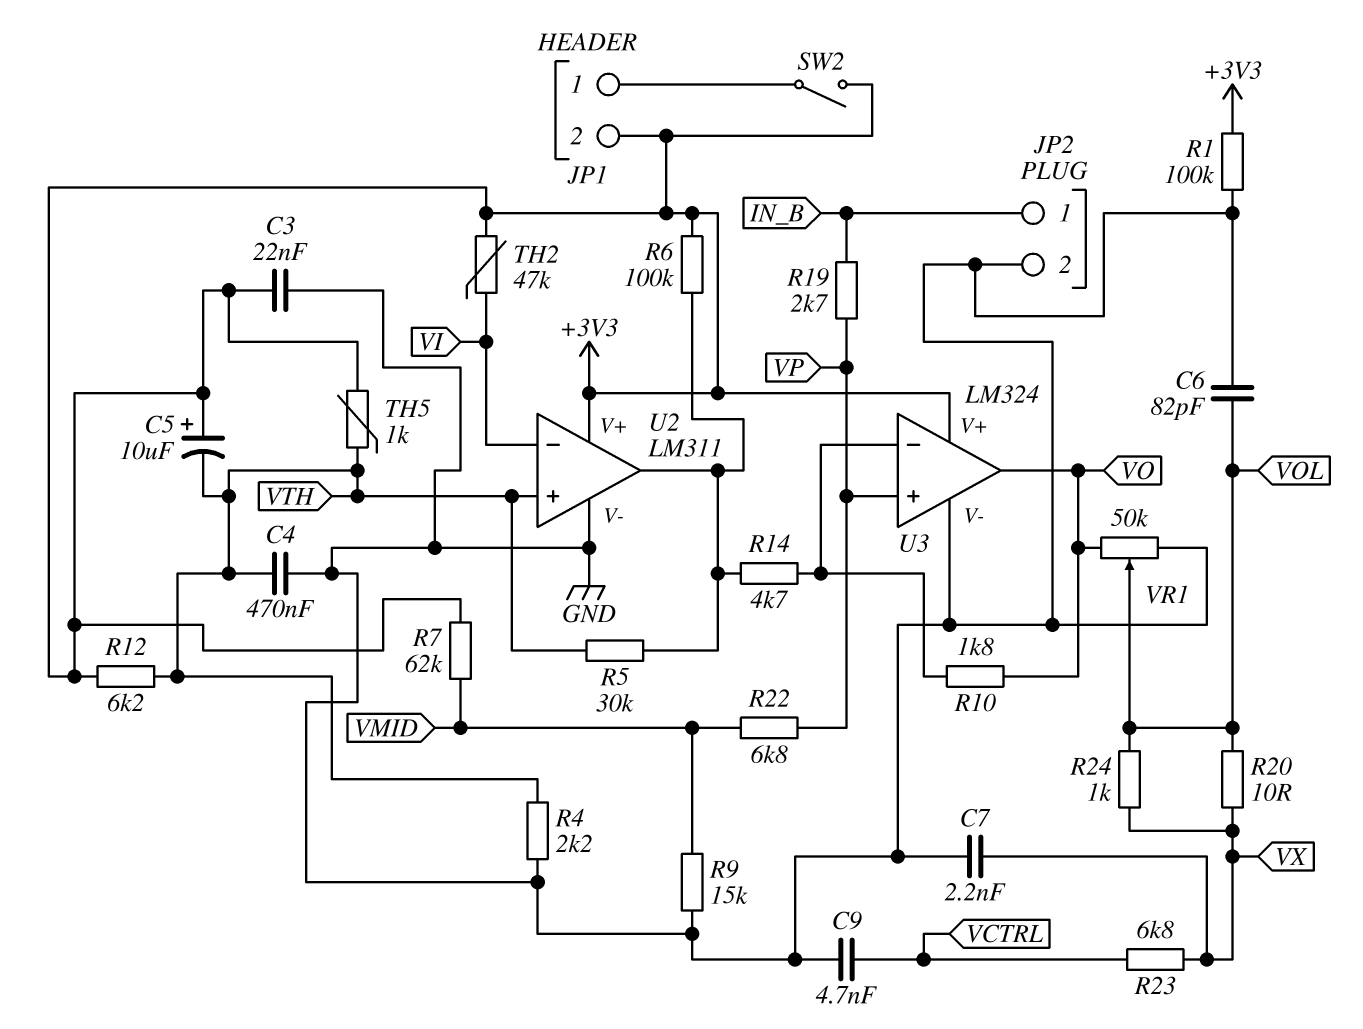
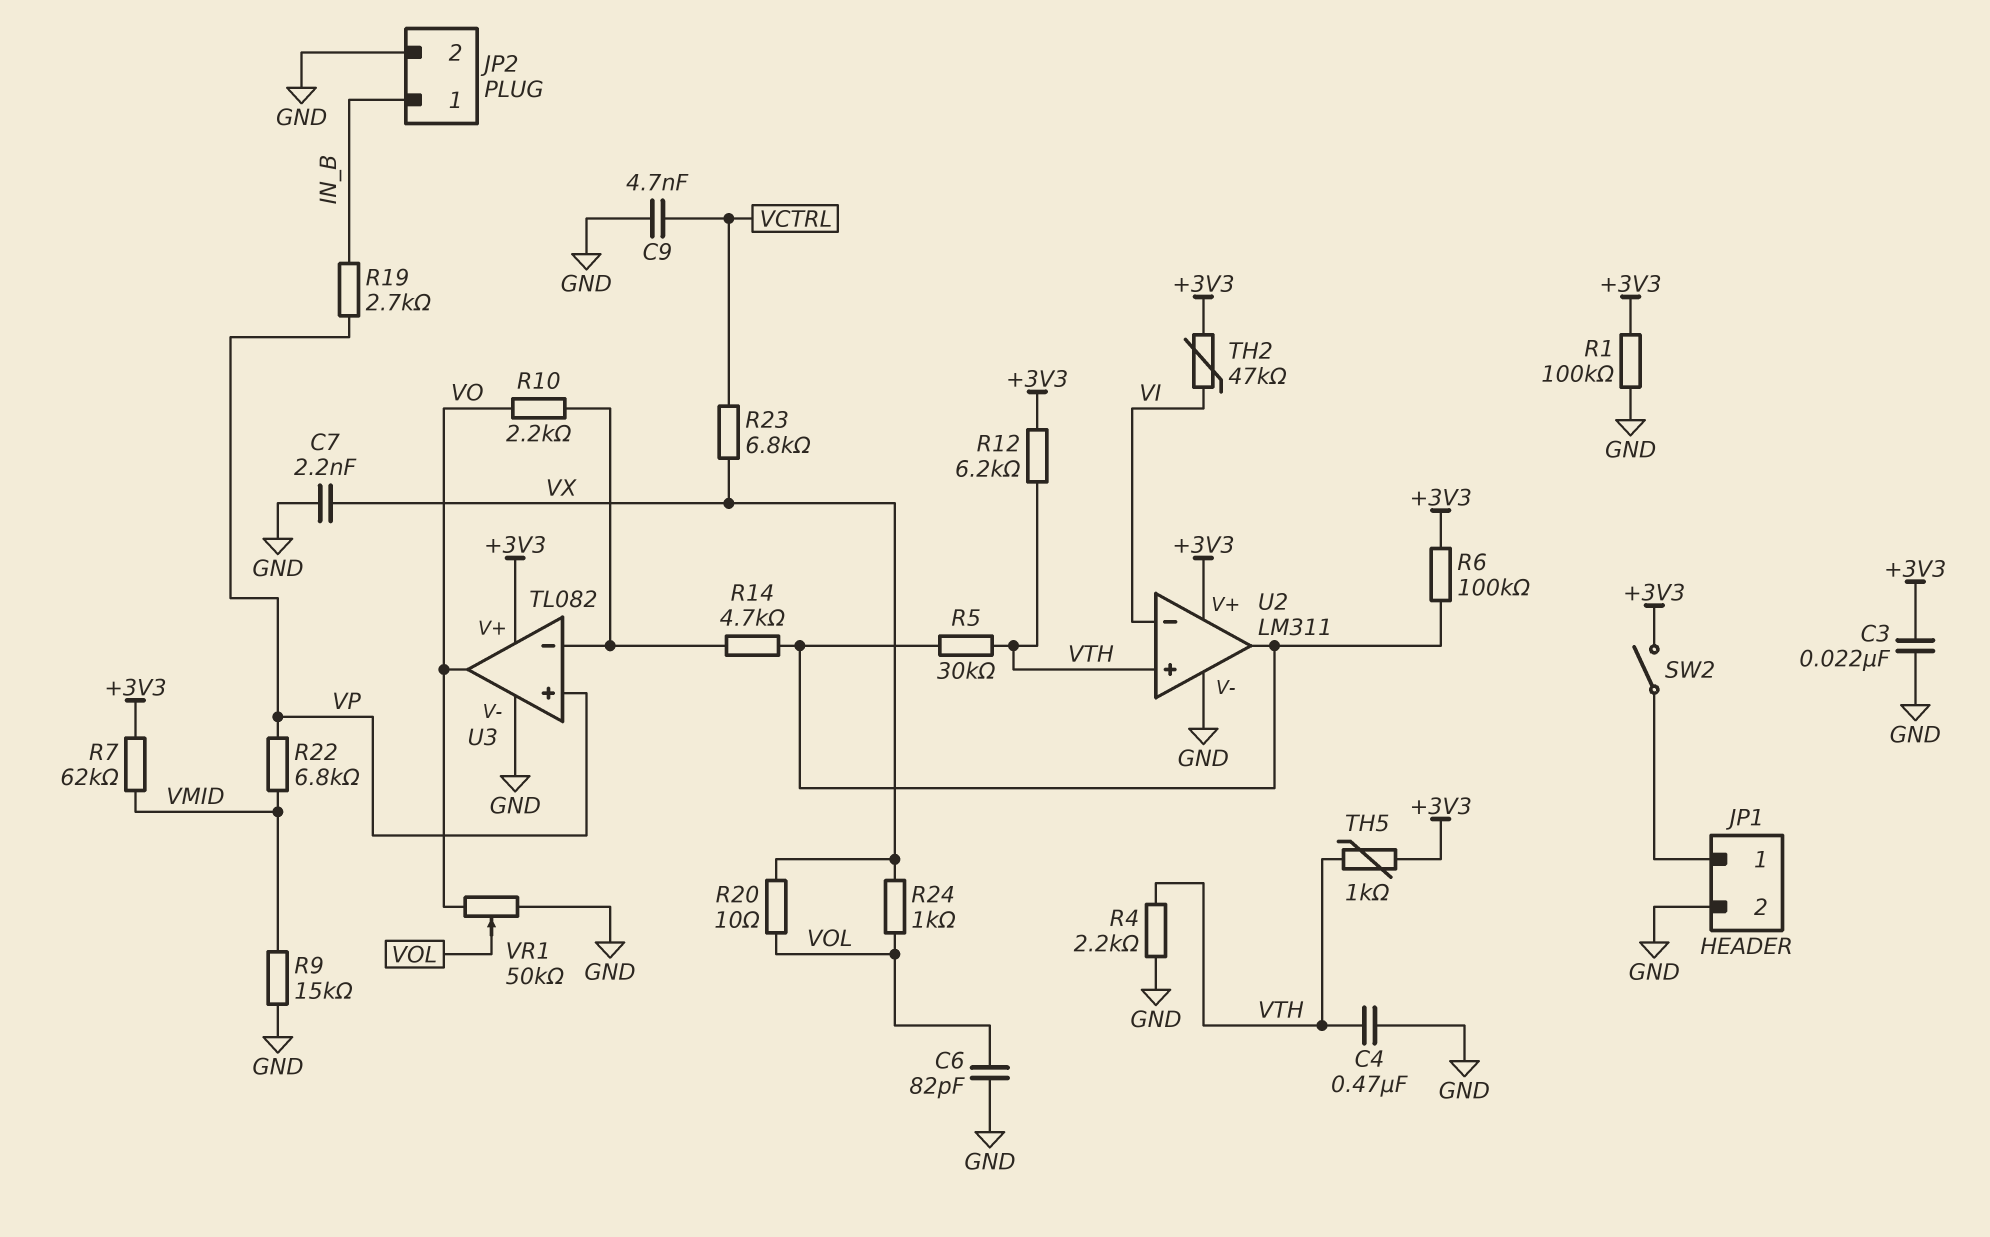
C5: 10uF (plus +3V3, minus VTH) -> none
JP1 pin 2: +3V3 -> GND
R10: 1.8k (U3/in-, VO) -> 2.2k (U3/in-, VO)
U3: LM324 -> TL082

